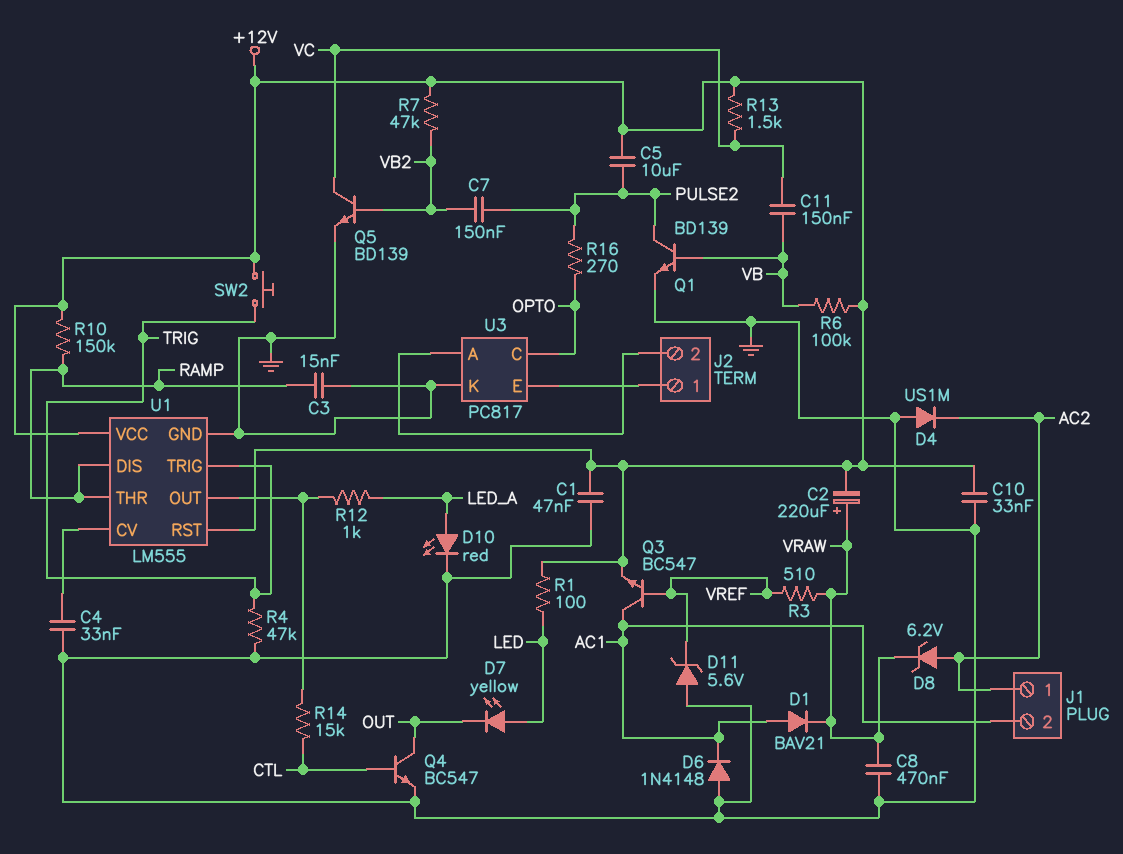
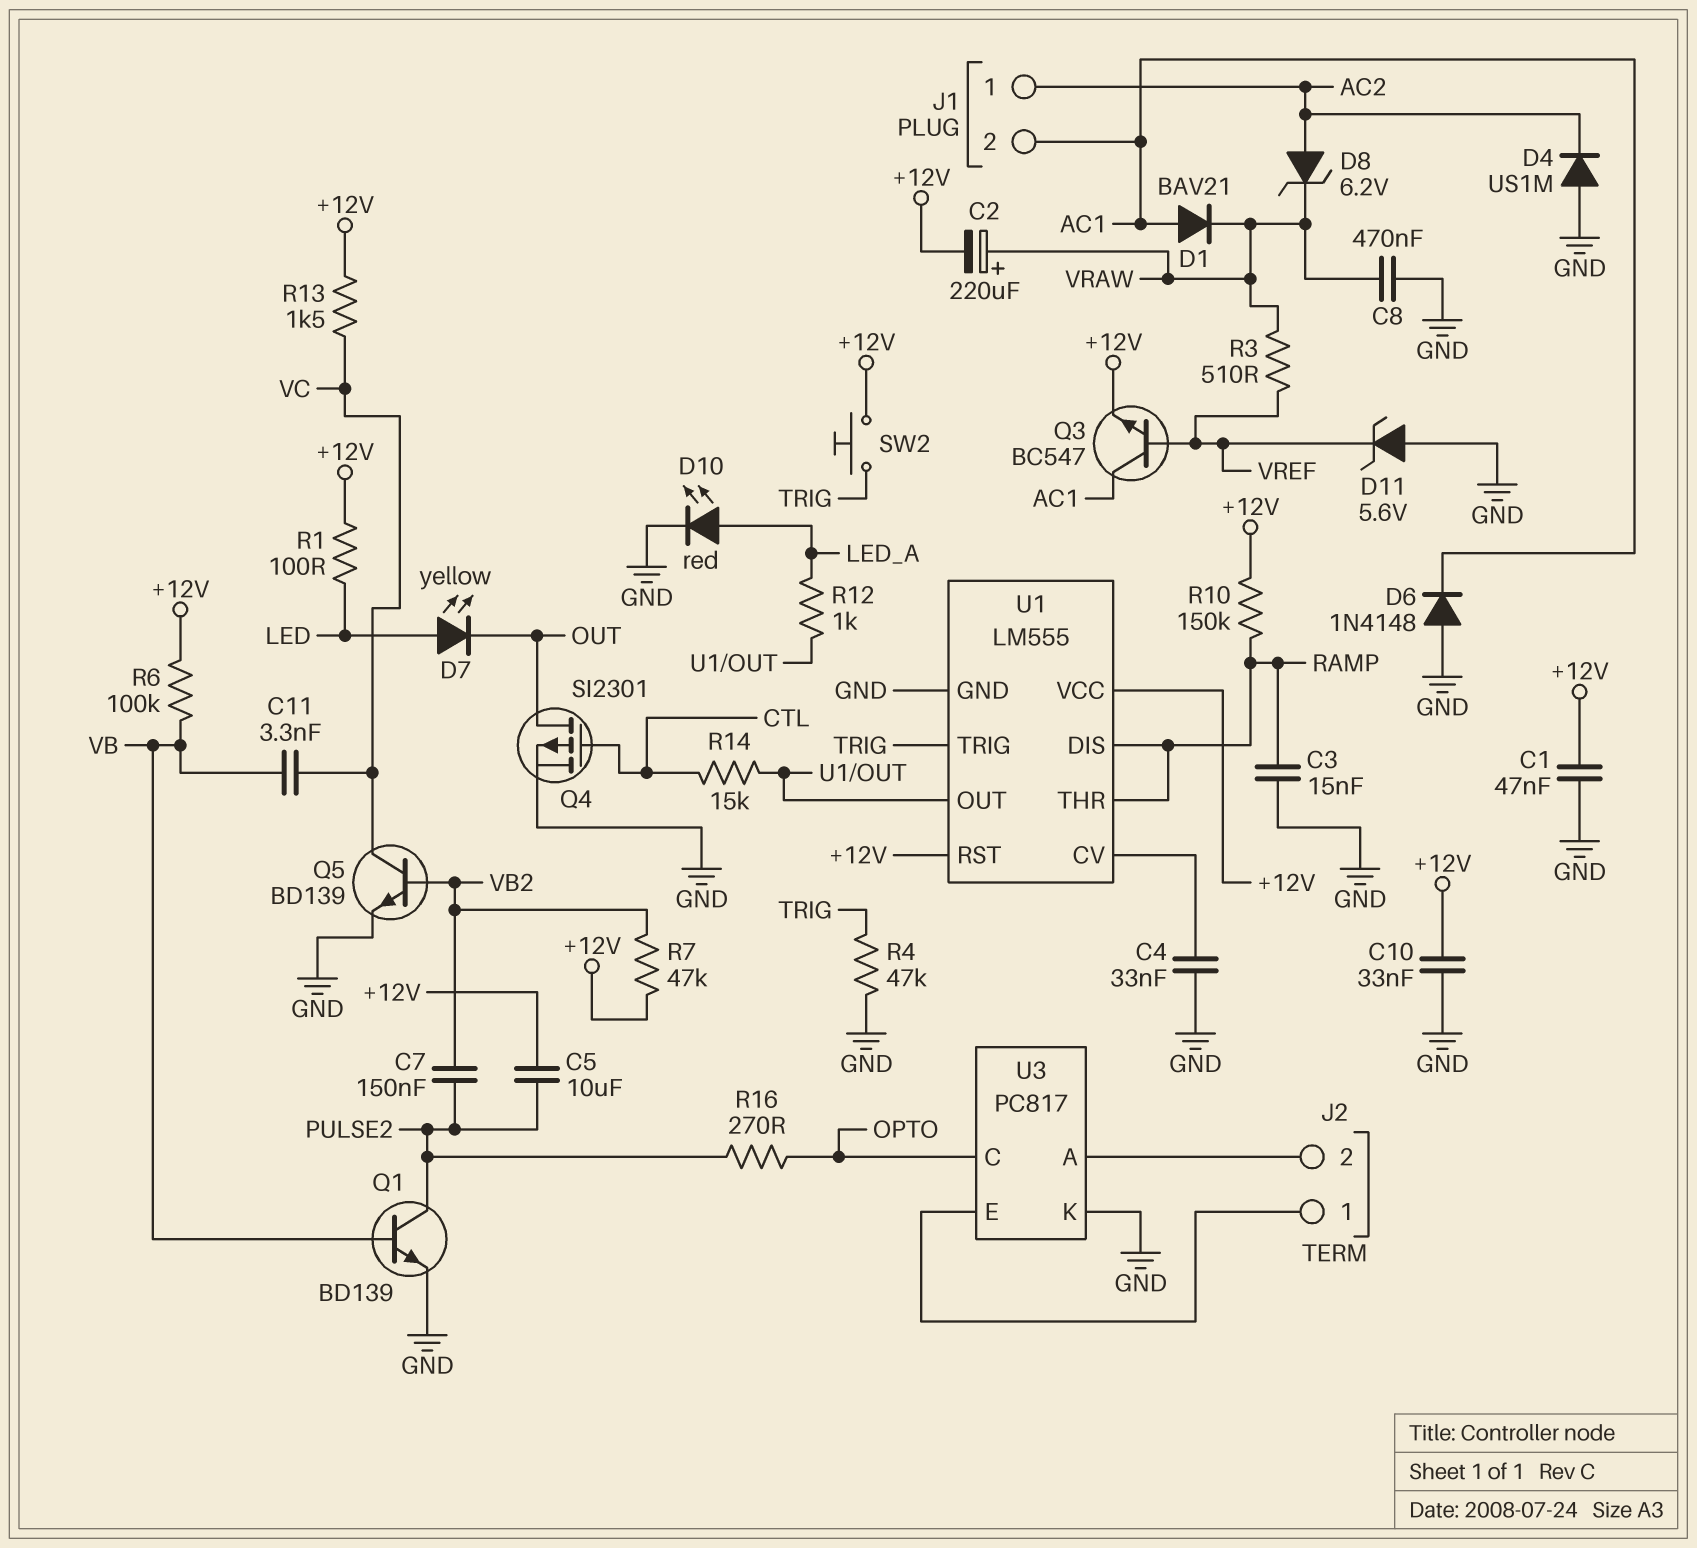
C11: 150nF (VB, VC) -> 3.3nF (VB, VC)
Q4: NPN BC547 (B CTL, C OUT, E GND) -> PMOS SI2301 (G CTL, D OUT, S GND)

